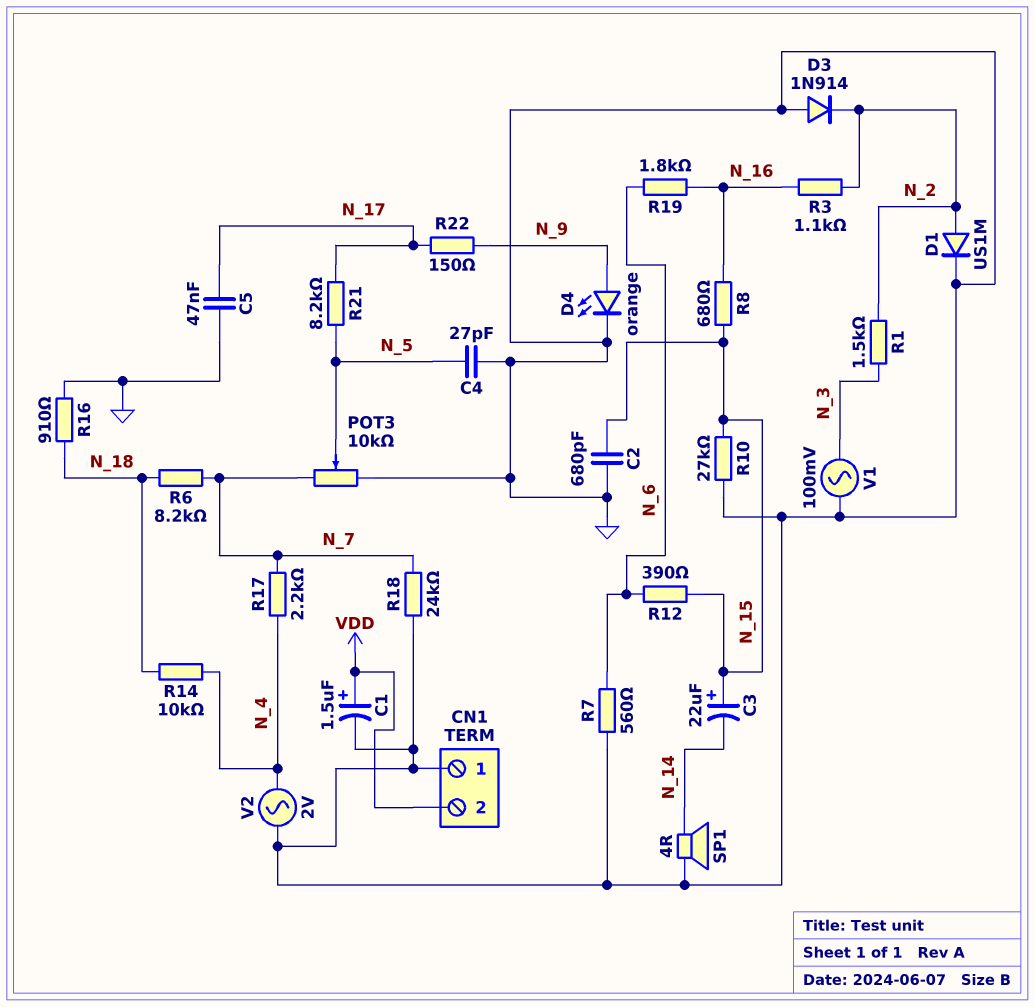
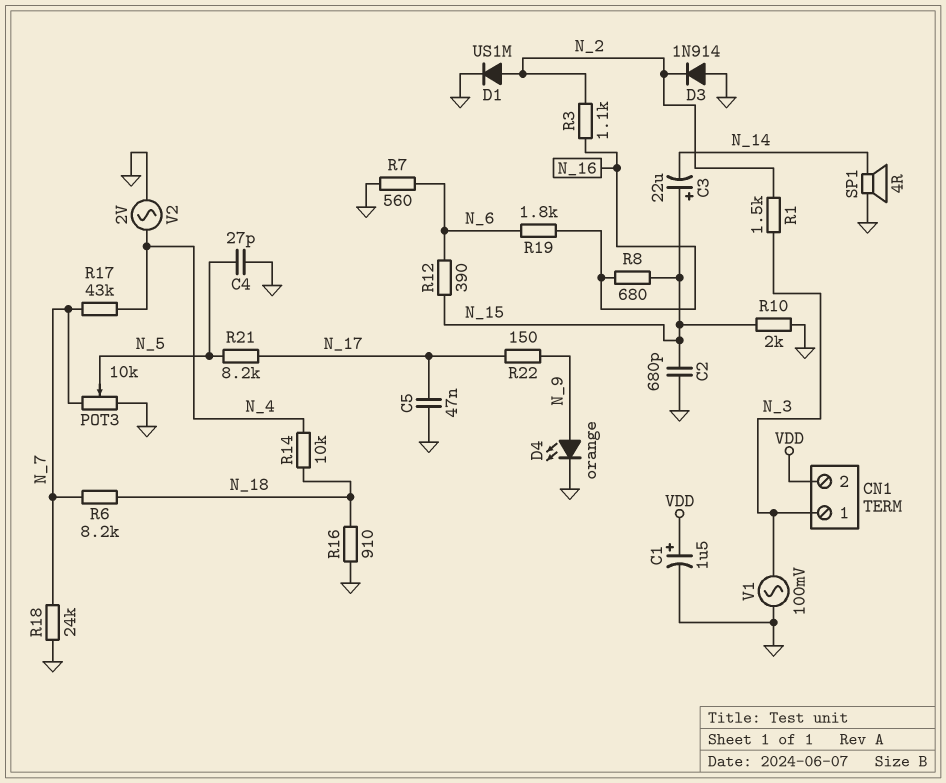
CN1 pin 1: GND -> N_3
R10: 27k (GND, N_15) -> 2k (GND, N_15)
R17: 2.2k (N_4, N_7) -> 43k (N_4, N_7)

